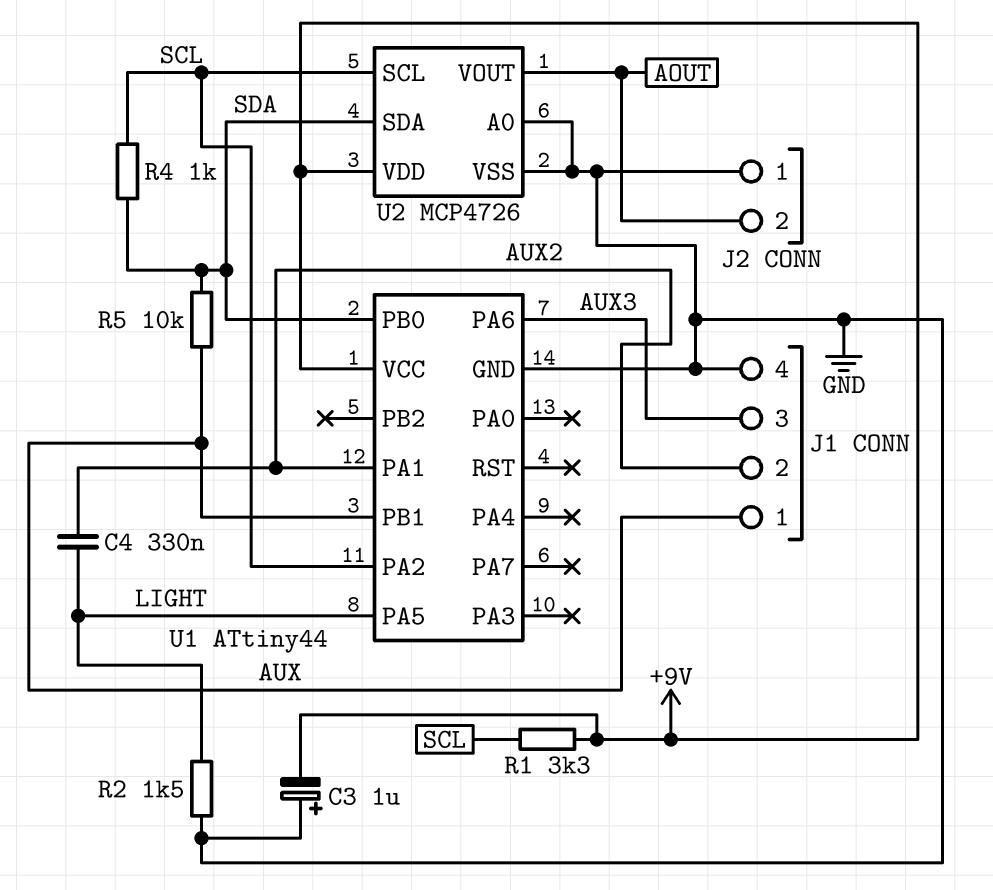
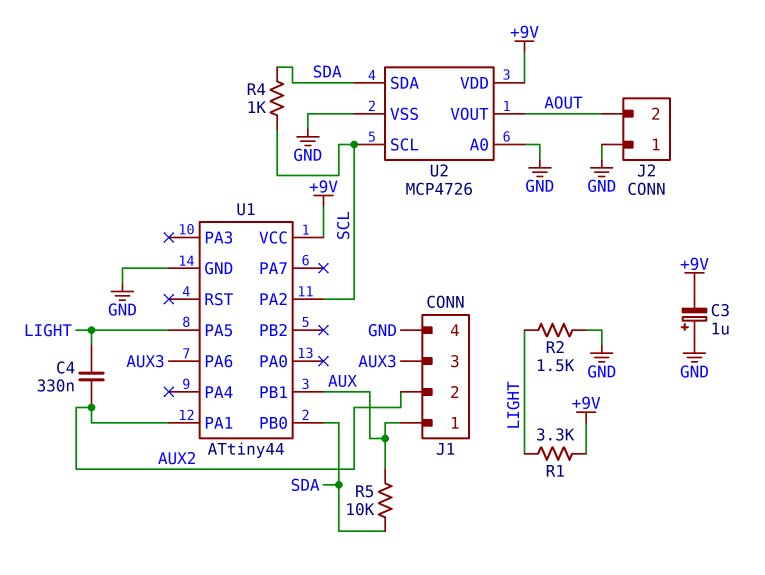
R1: 3.3k (+9V, SCL) -> 3.3k (+9V, LIGHT)

